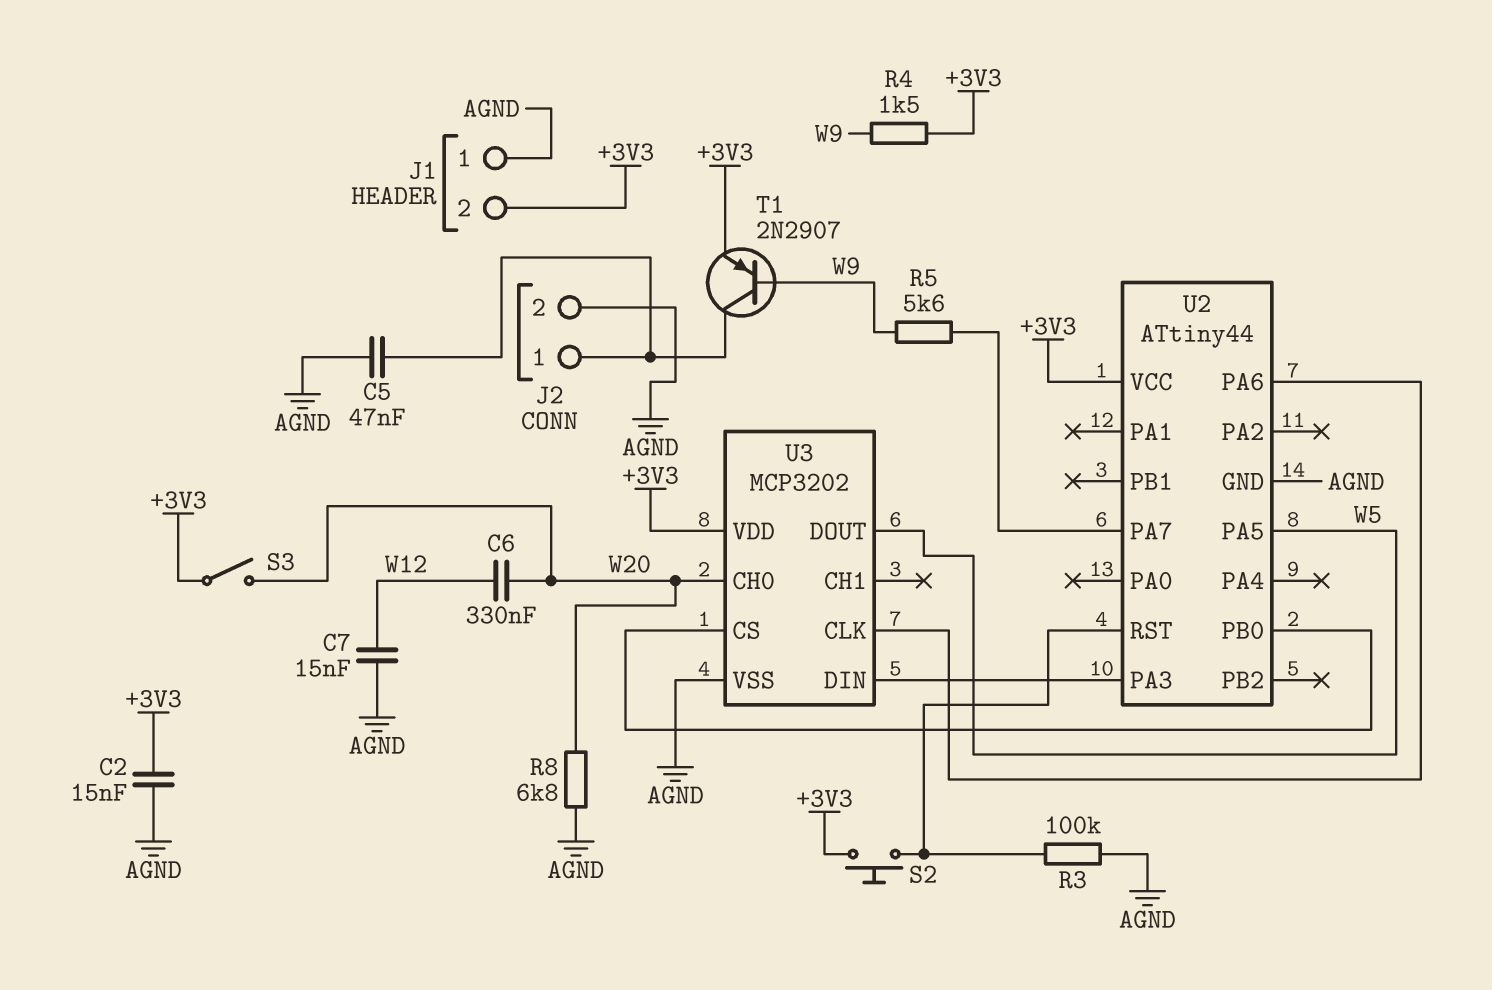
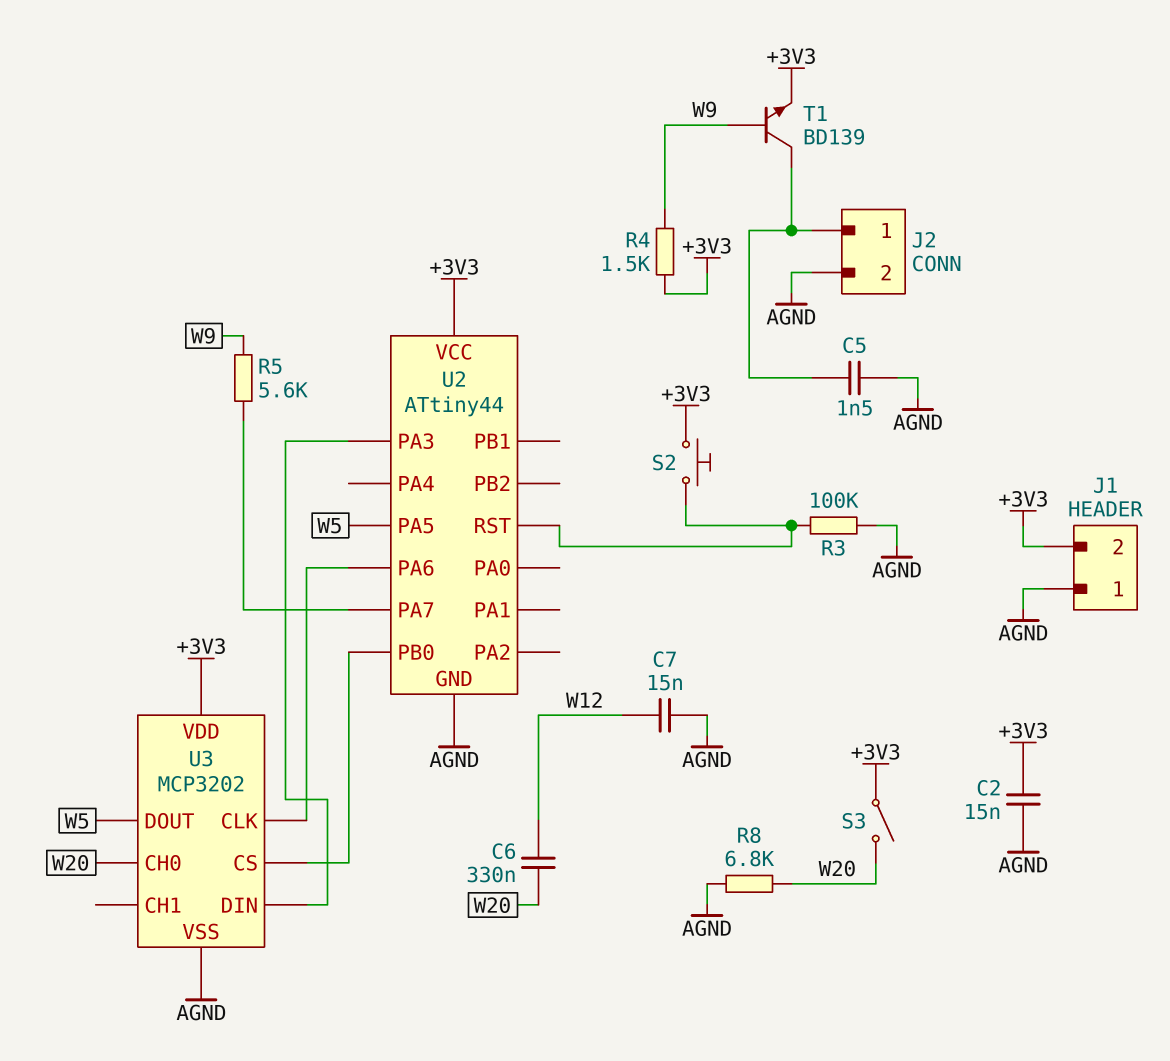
C5: 47nF (AGND, J2/1) -> 1.5nF (AGND, J2/1)
T1: PNP 2N2907 (B W9, C J2/1, E +3V3) -> NPN BD139 (B W9, C J2/1, E +3V3)

